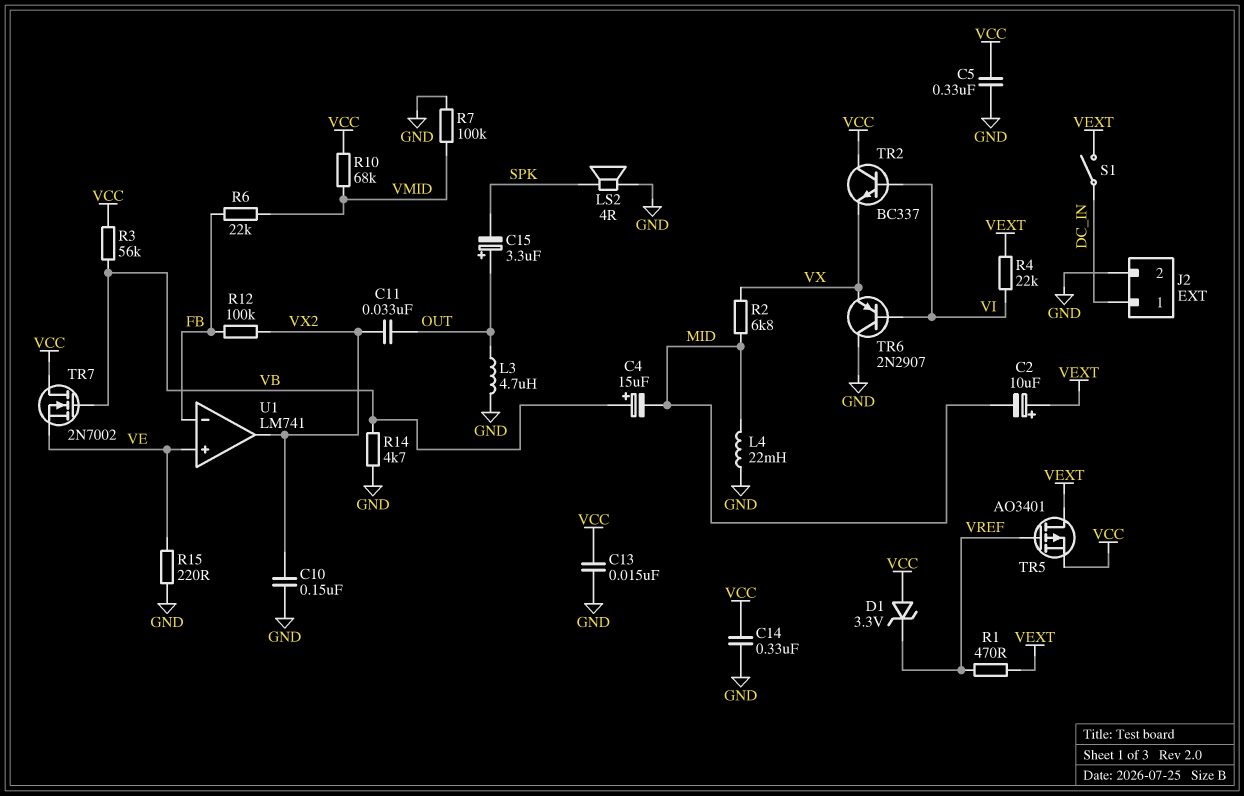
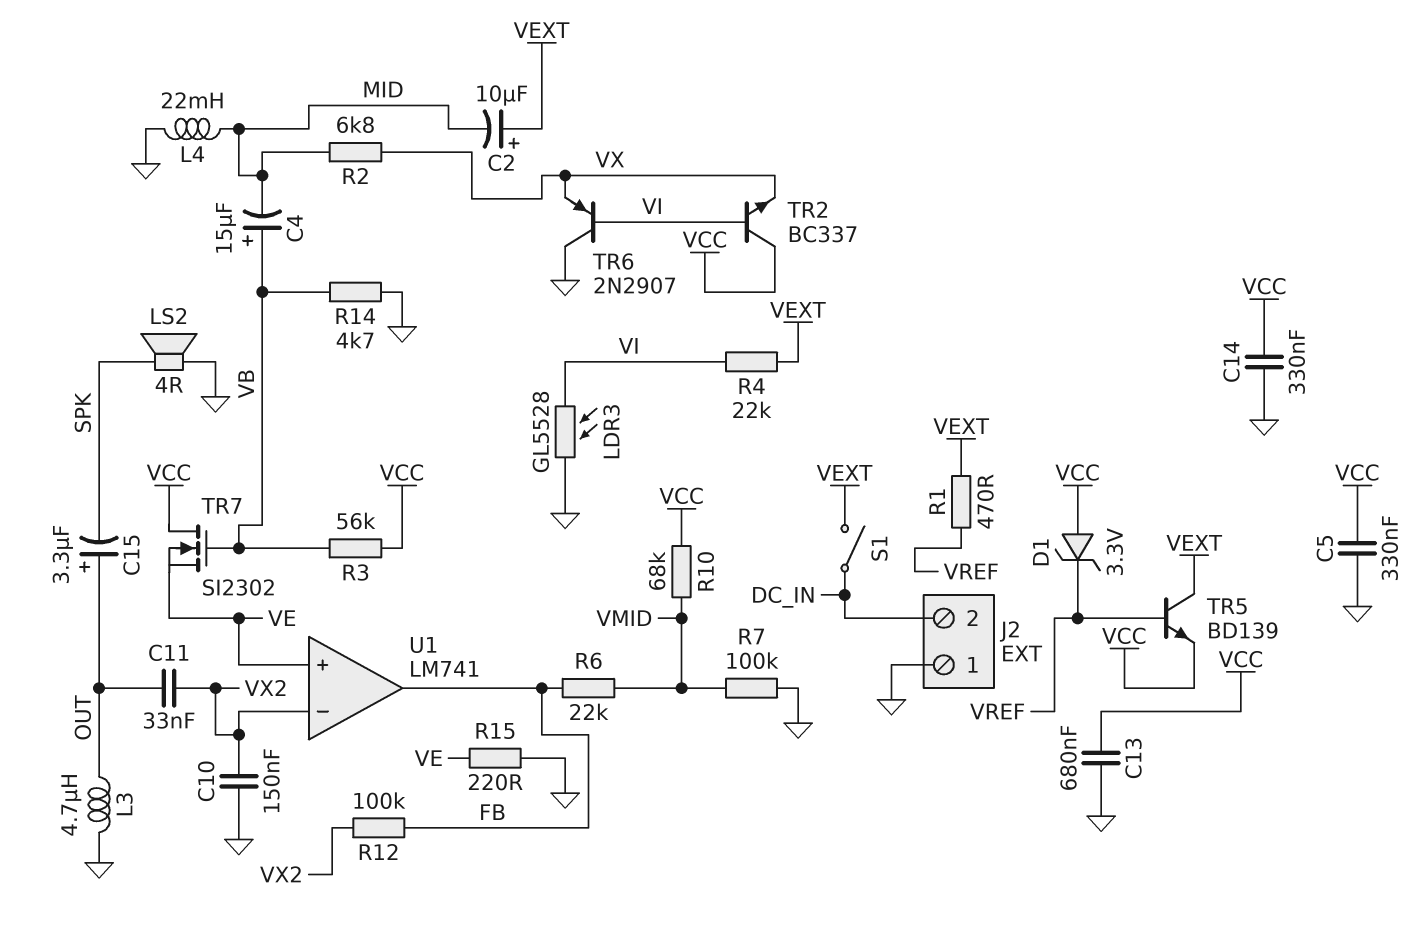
C13: 15nF (GND, VCC) -> 680nF (GND, VCC)
J2 pin 1: DC_IN -> GND
J2 pin 2: GND -> DC_IN
LDR3: none -> GL5528 (GND, VI)
TR5: PMOS AO3401 (G VREF, D VEXT, S VCC) -> NPN BD139 (B VREF, C VEXT, E VCC)
TR7: NMOS 2N7002 (G VB, D VCC, S VE) -> NMOS SI2302 (G VB, D VCC, S VE)
U1 pin in-: FB -> VX2
U1 pin out: VX2 -> FB

